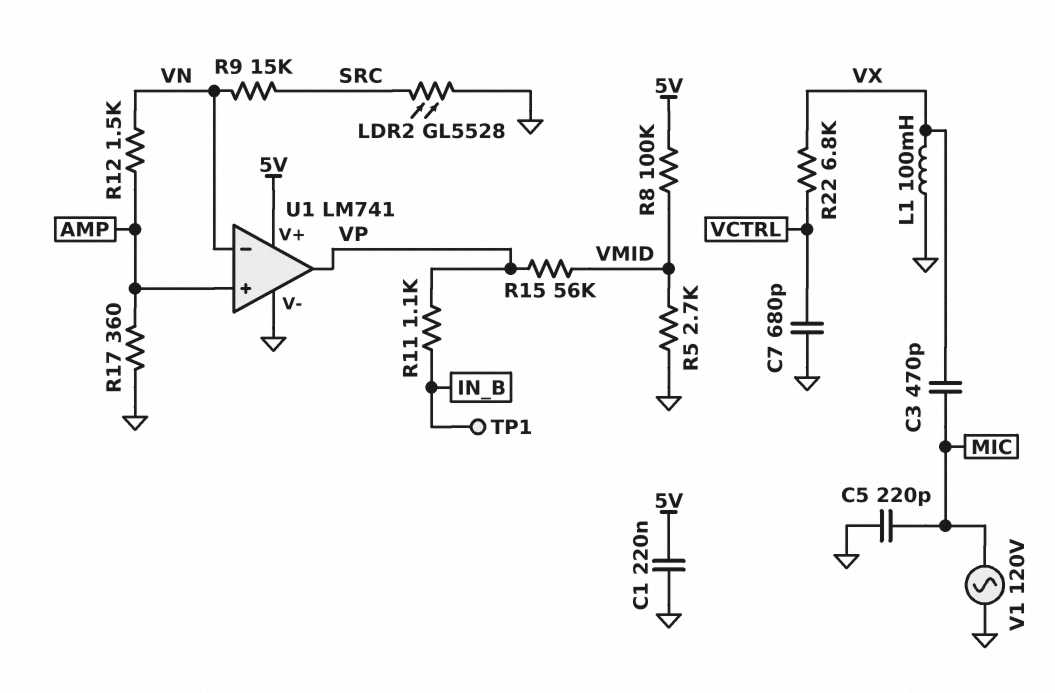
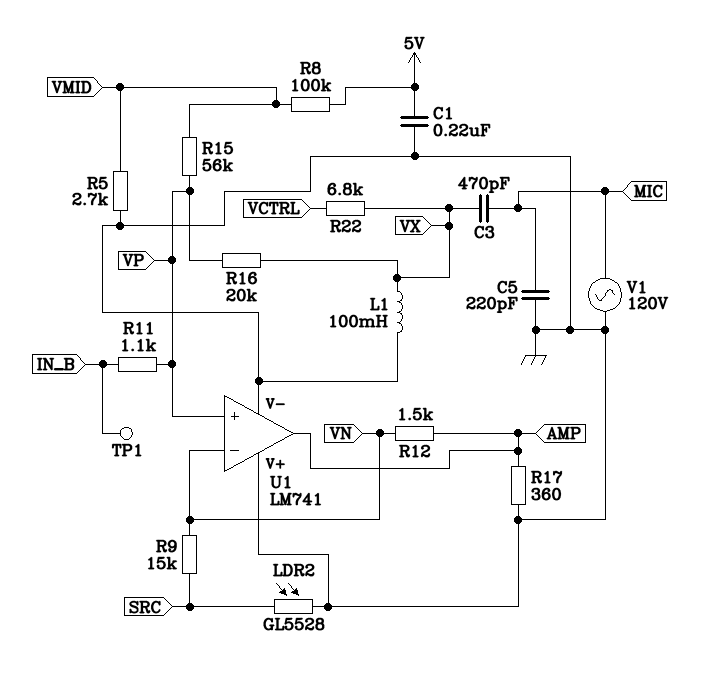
C7: 680pF (GND, VCTRL) -> none
R16: none -> 20k (VP, VX)
U1 pin V+: 5V -> GND
U1 pin in+: AMP -> VP
U1 pin out: VP -> AMP

